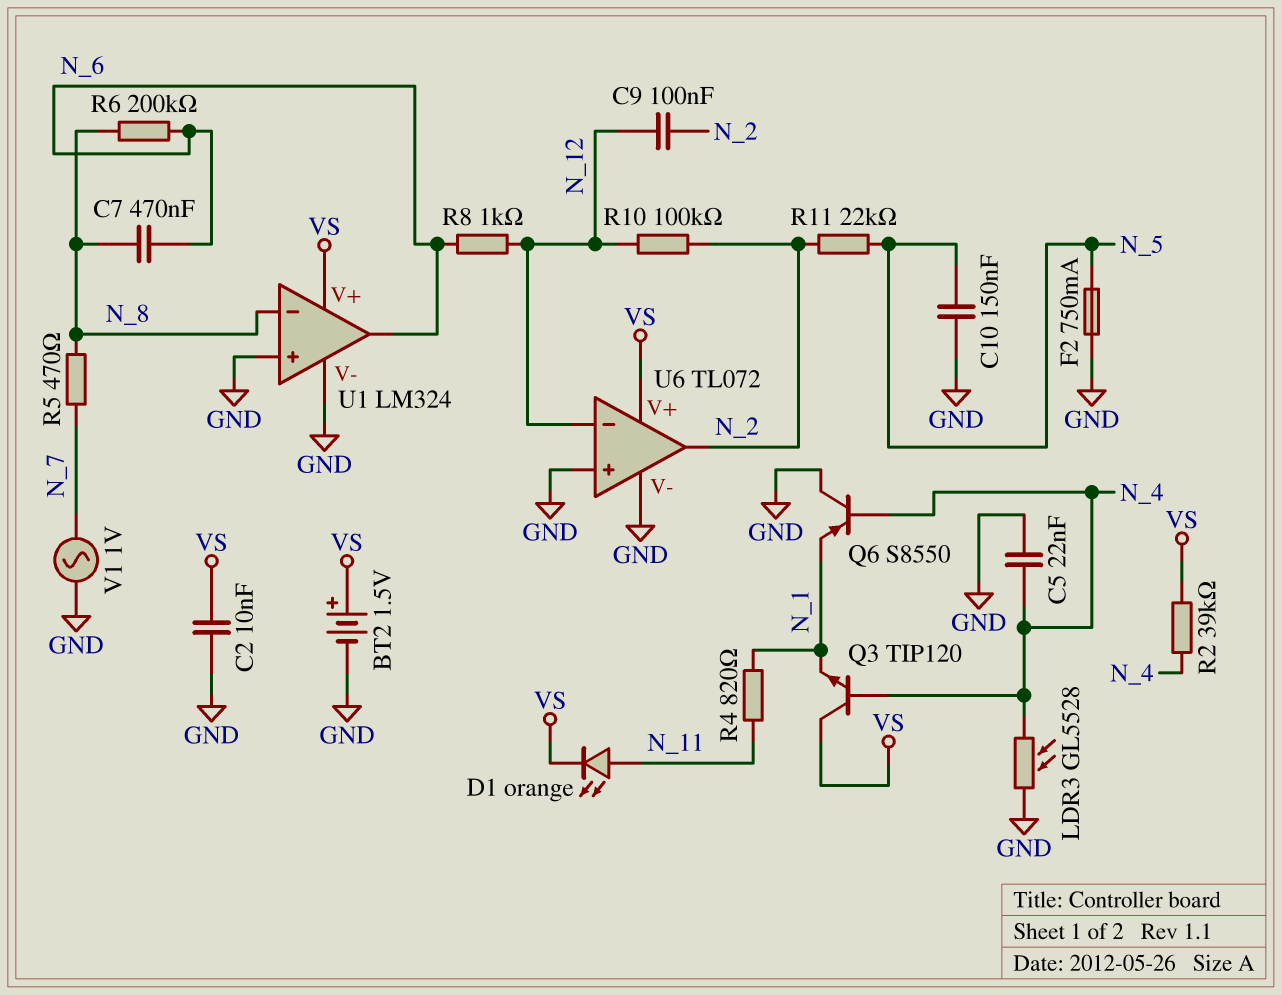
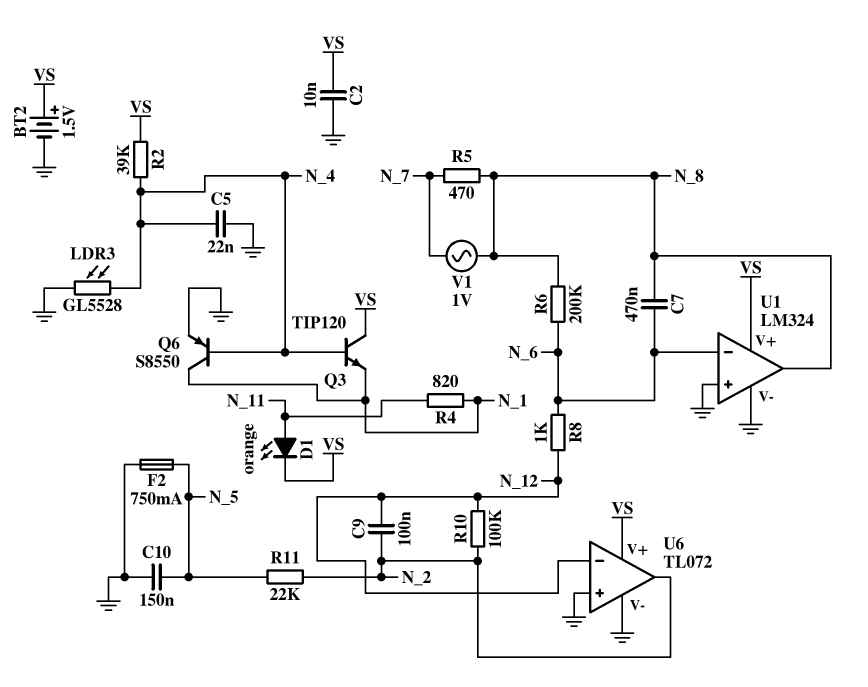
Q6: PNP S8550 (B N_4, C GND, E N_1) -> PNP S8550 (B N_4, C N_1, E GND)
U1 pin in-: N_8 -> N_6
U1 pin out: N_6 -> N_8
V1: AC 1V (GND, N_7) -> AC 1V (N_7, N_8)

